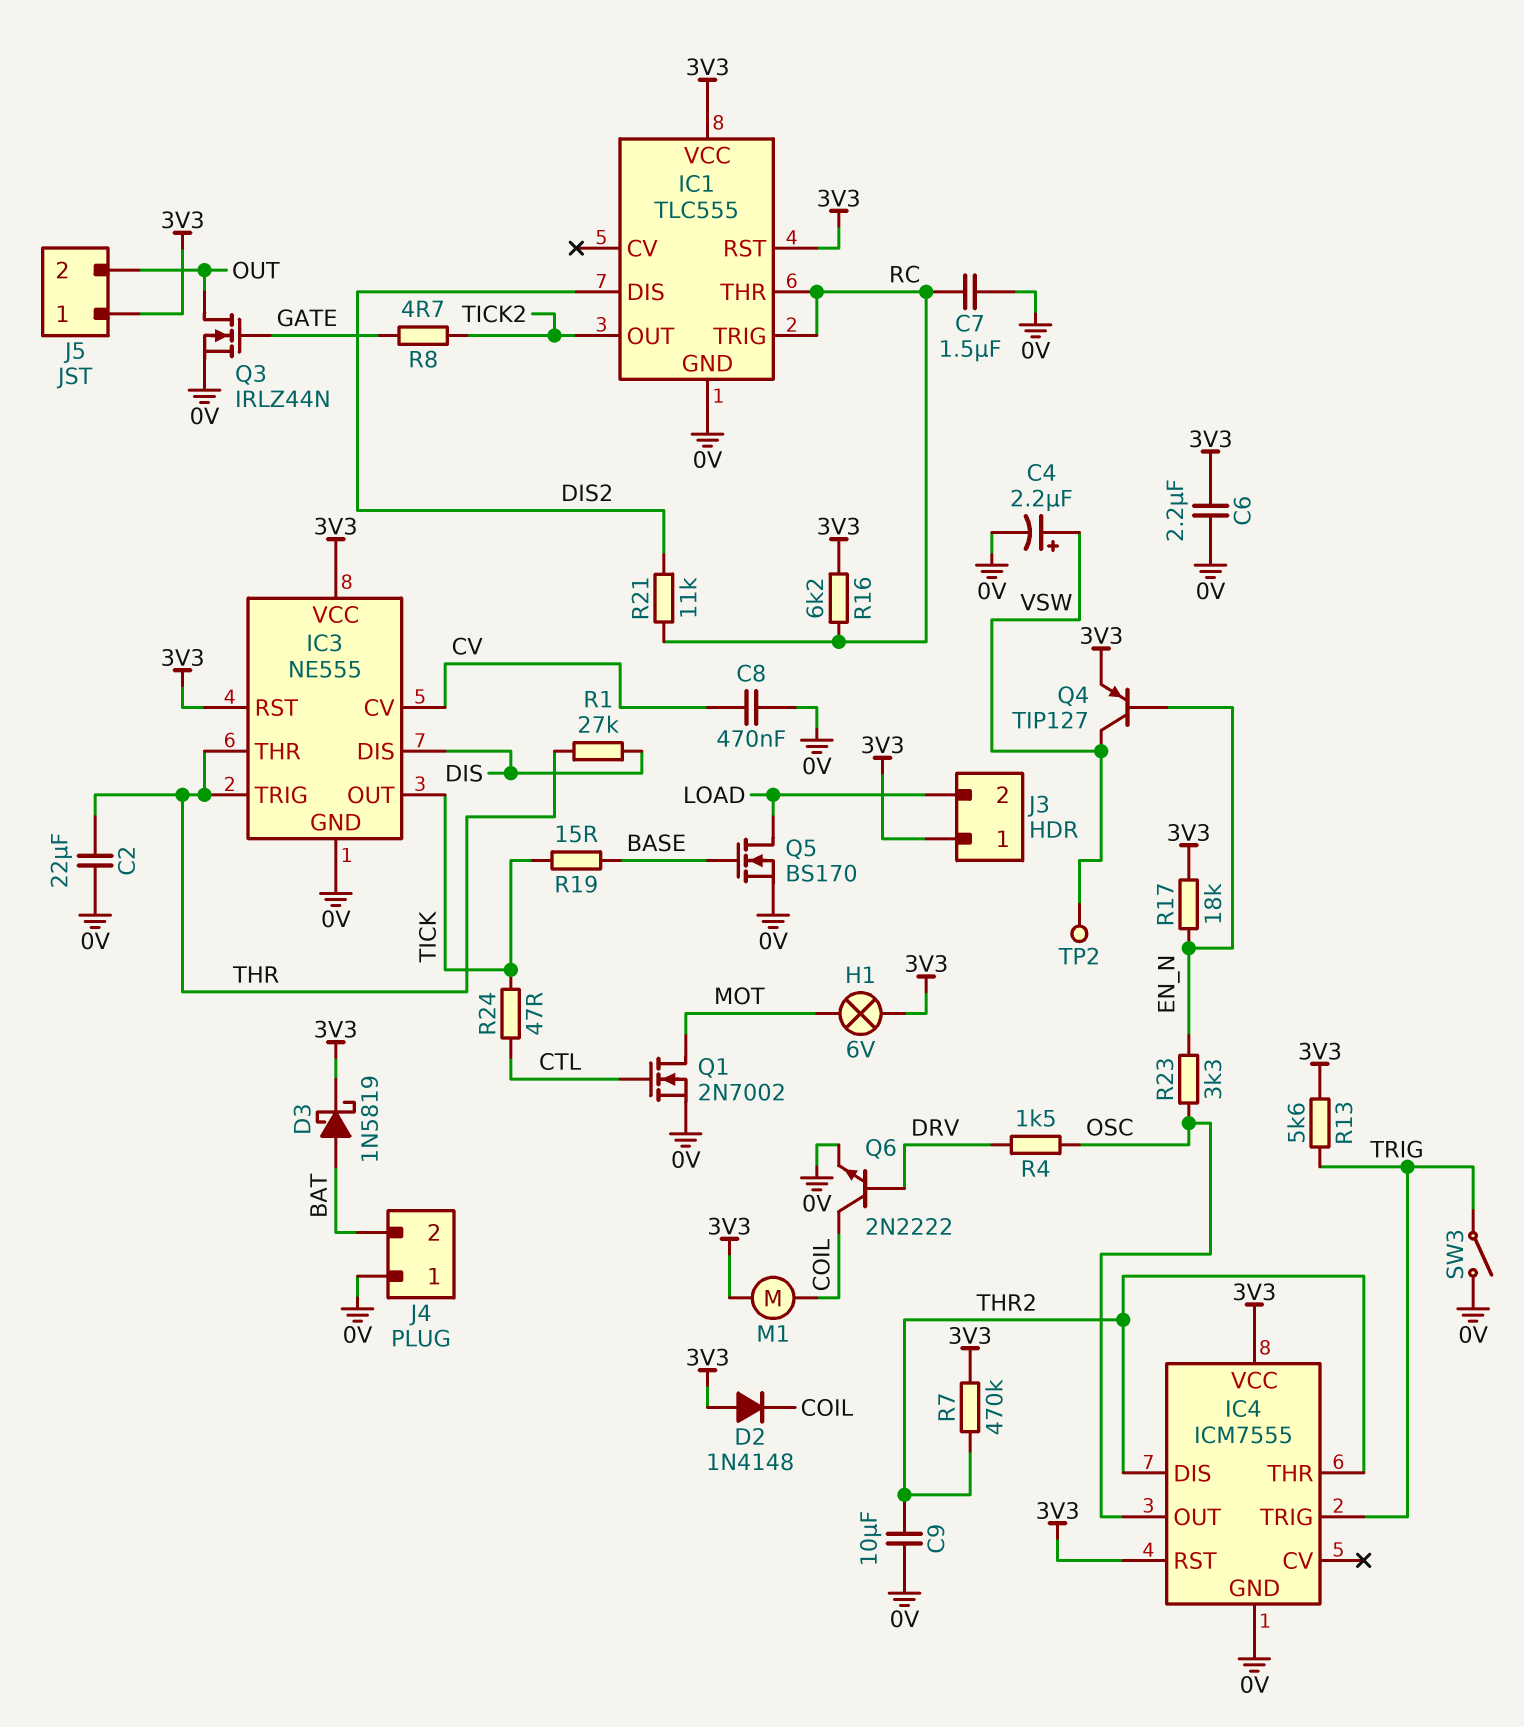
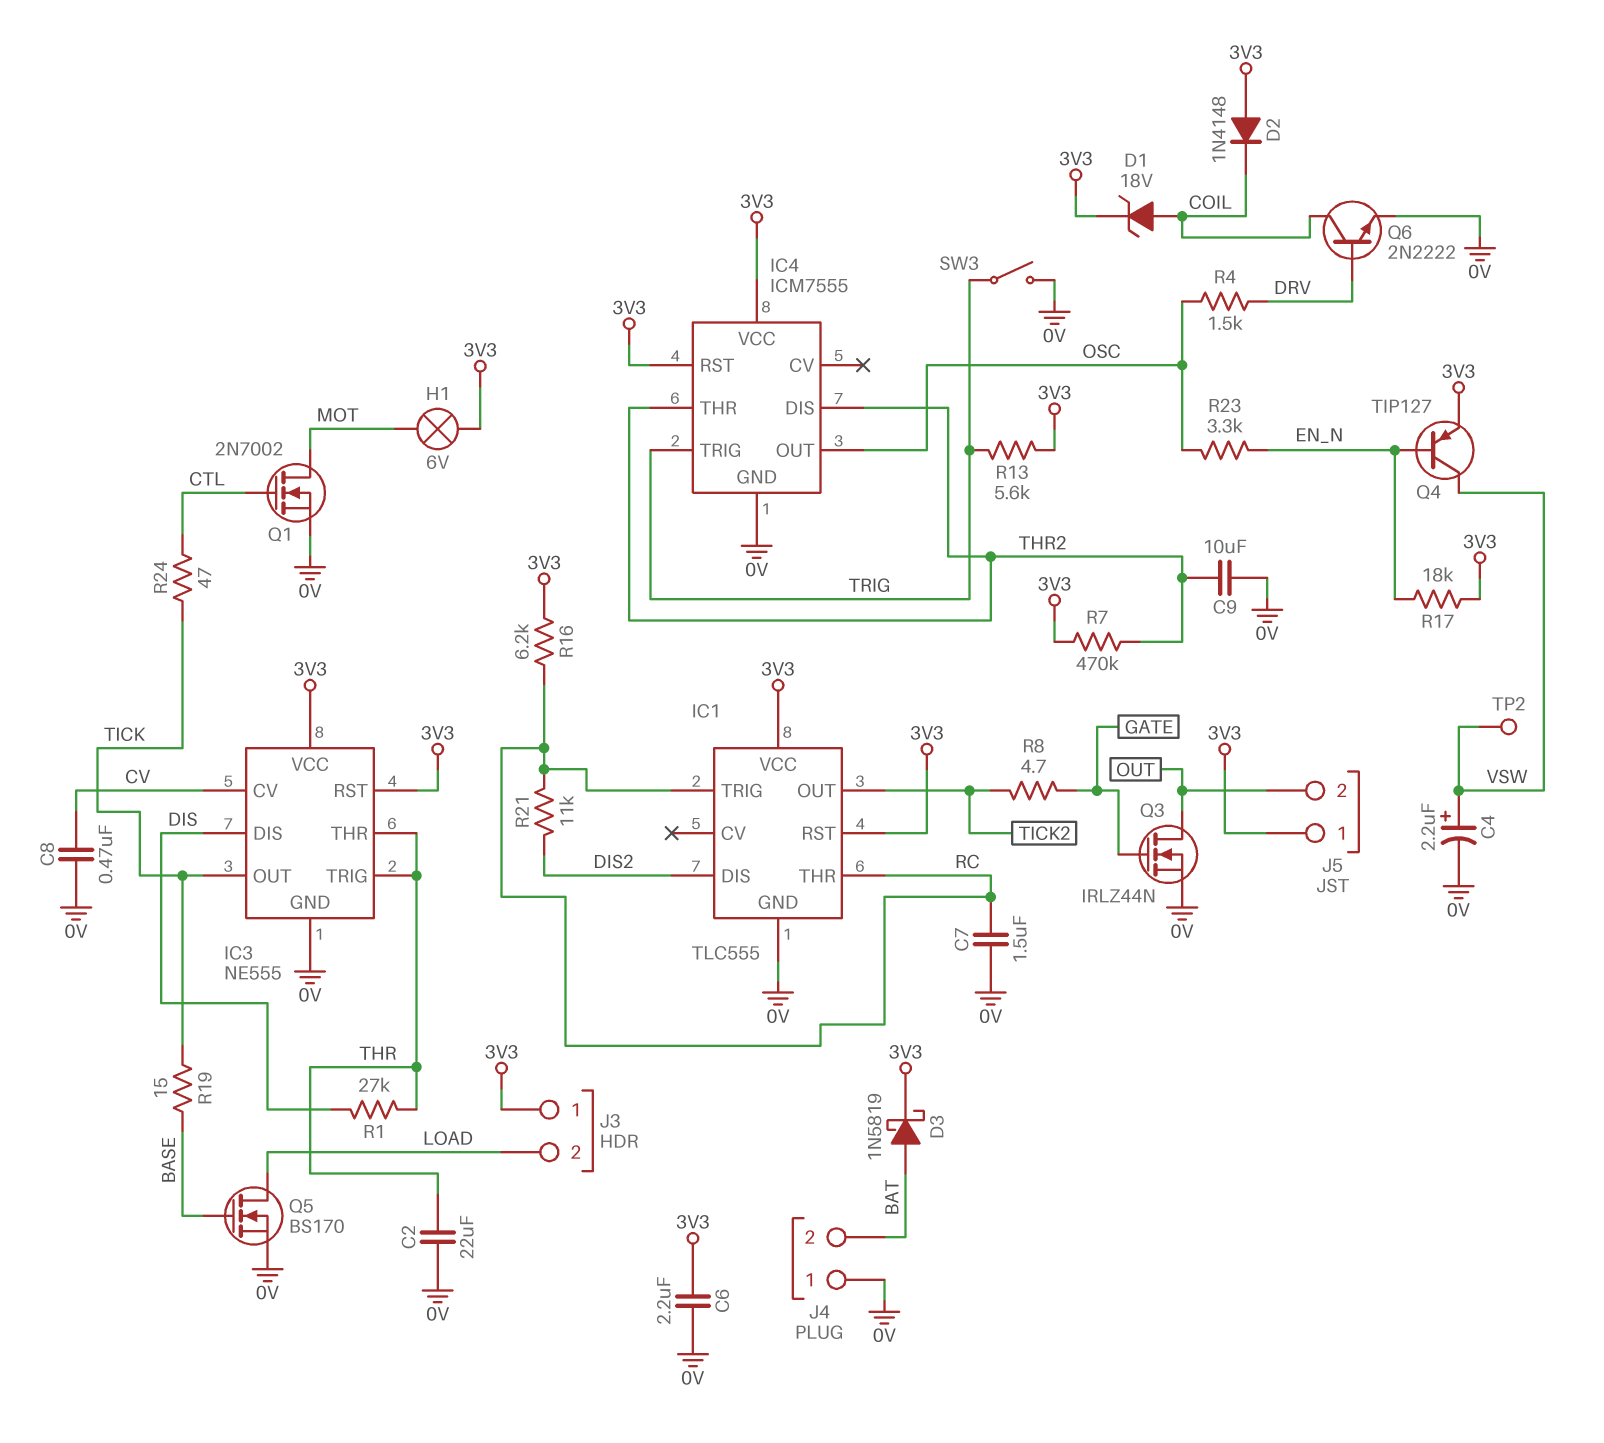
D1: none -> zener 18V (A COIL, K 3V3)
M1: motor (3V3, COIL) -> none

